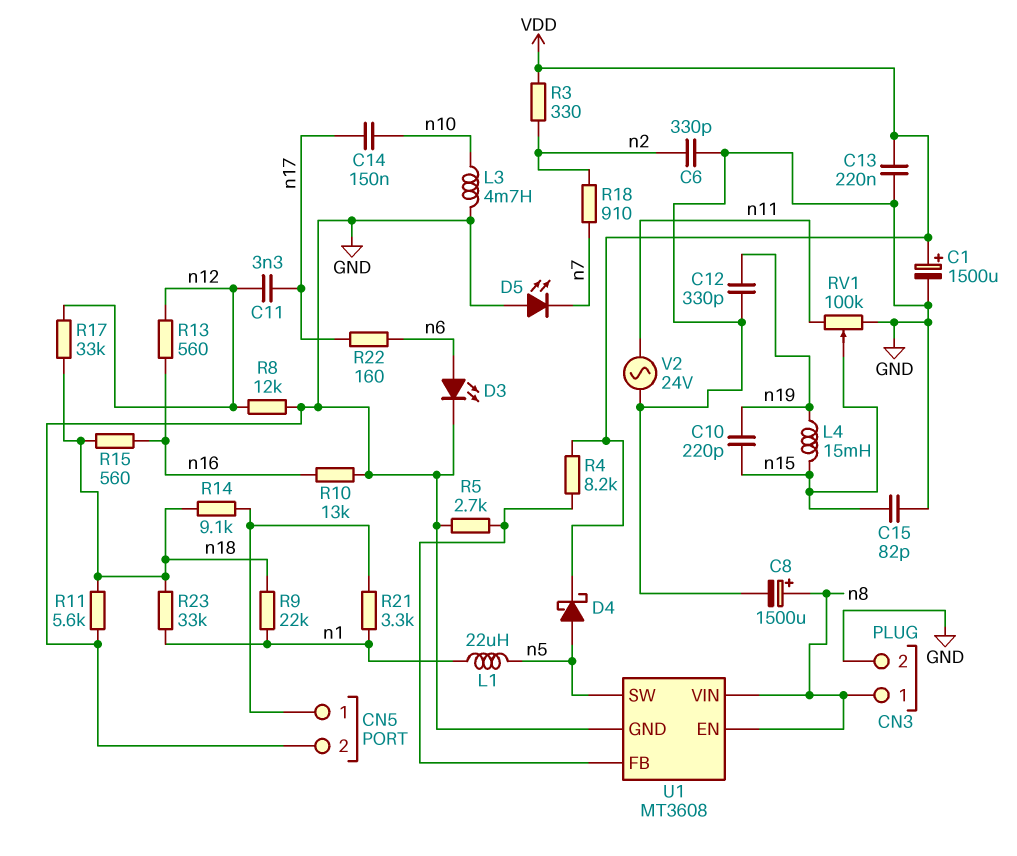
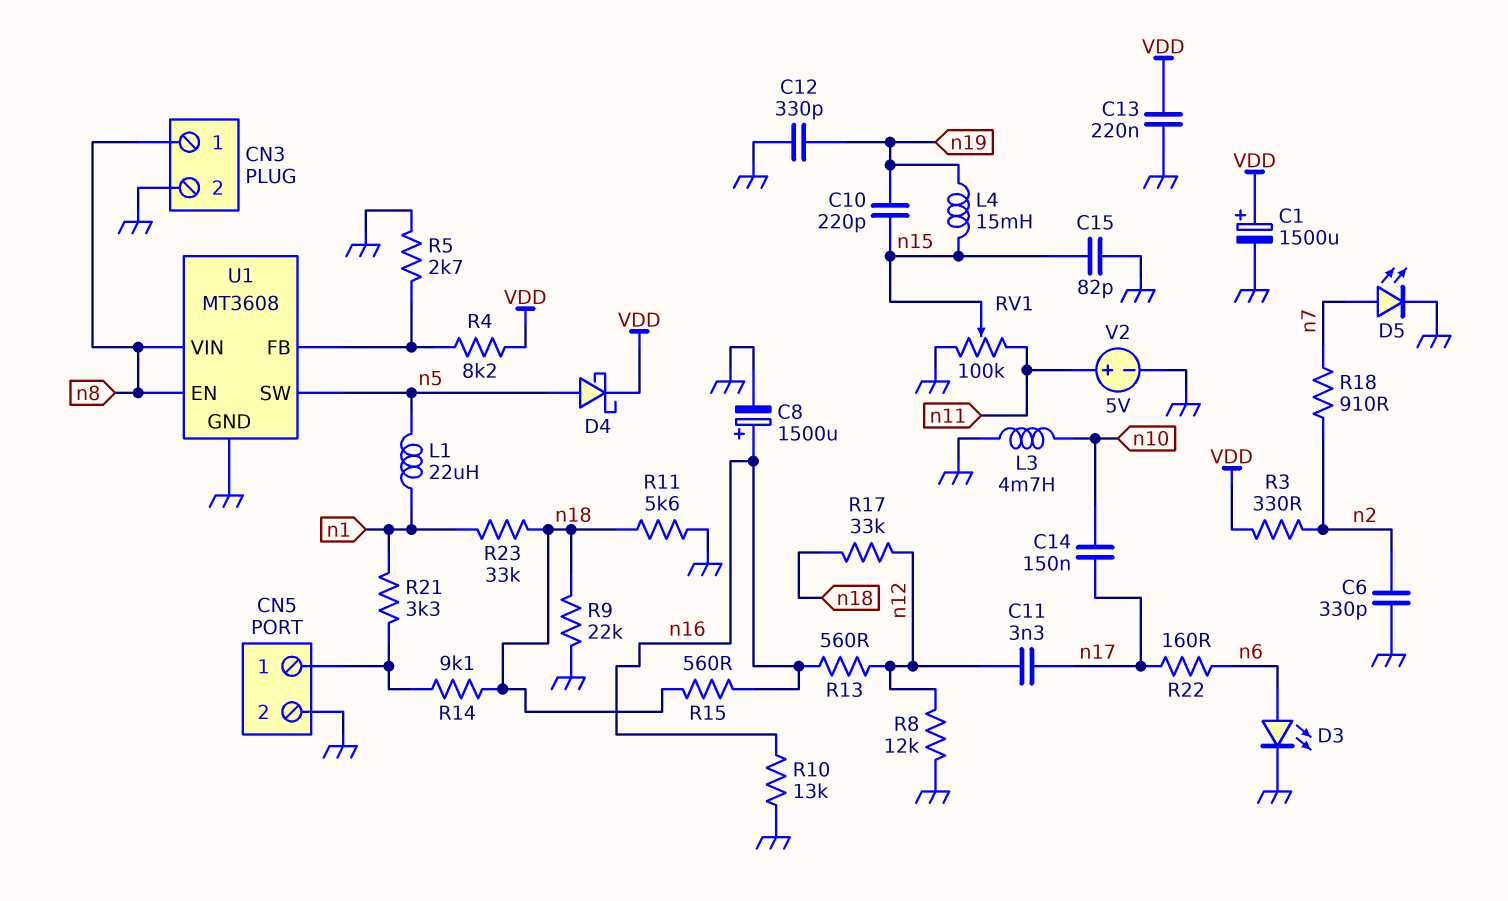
C8: 1500uF (plus n8, minus GND) -> 1500uF (plus n16, minus GND)
D5: LED (A GND, K n7) -> LED (A n7, K GND)
R9: 22k (n1, n18) -> 22k (GND, n18)
V2: AC 24V (GND, n11) -> 5V (plus n11, minus GND)

